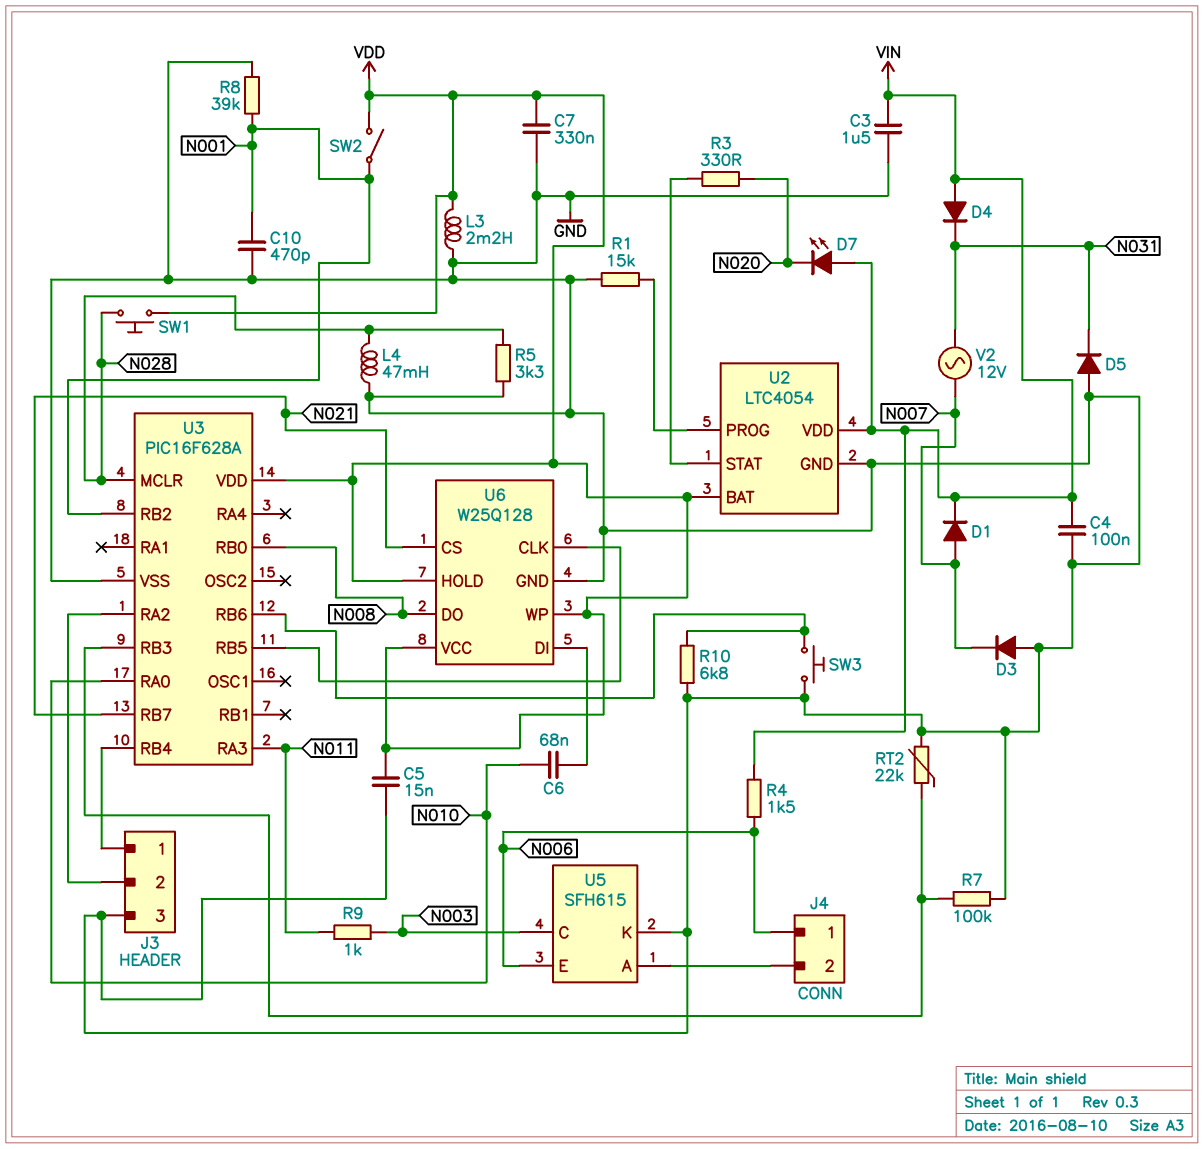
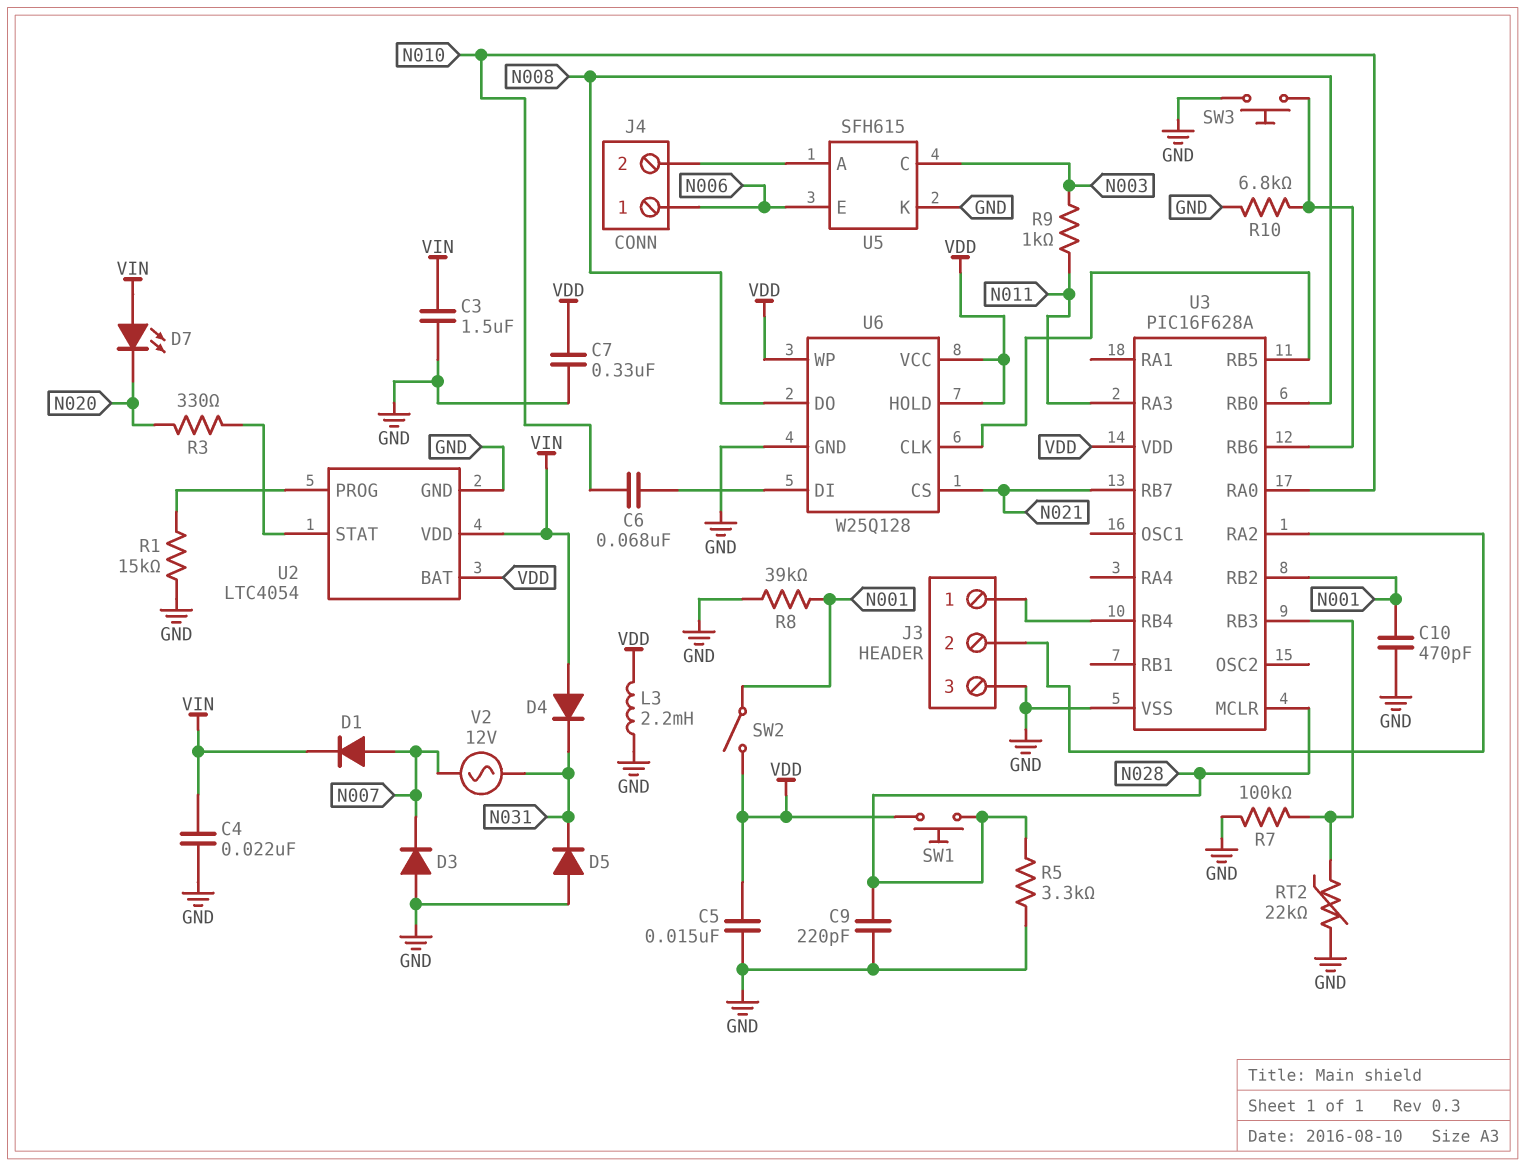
C4: 100nF (GND, VIN) -> 22nF (GND, VIN)
C9: none -> 220pF (GND, N028)
L4: 47mH (GND, N028) -> none
R4: 1.5k (N006, VIN) -> none

